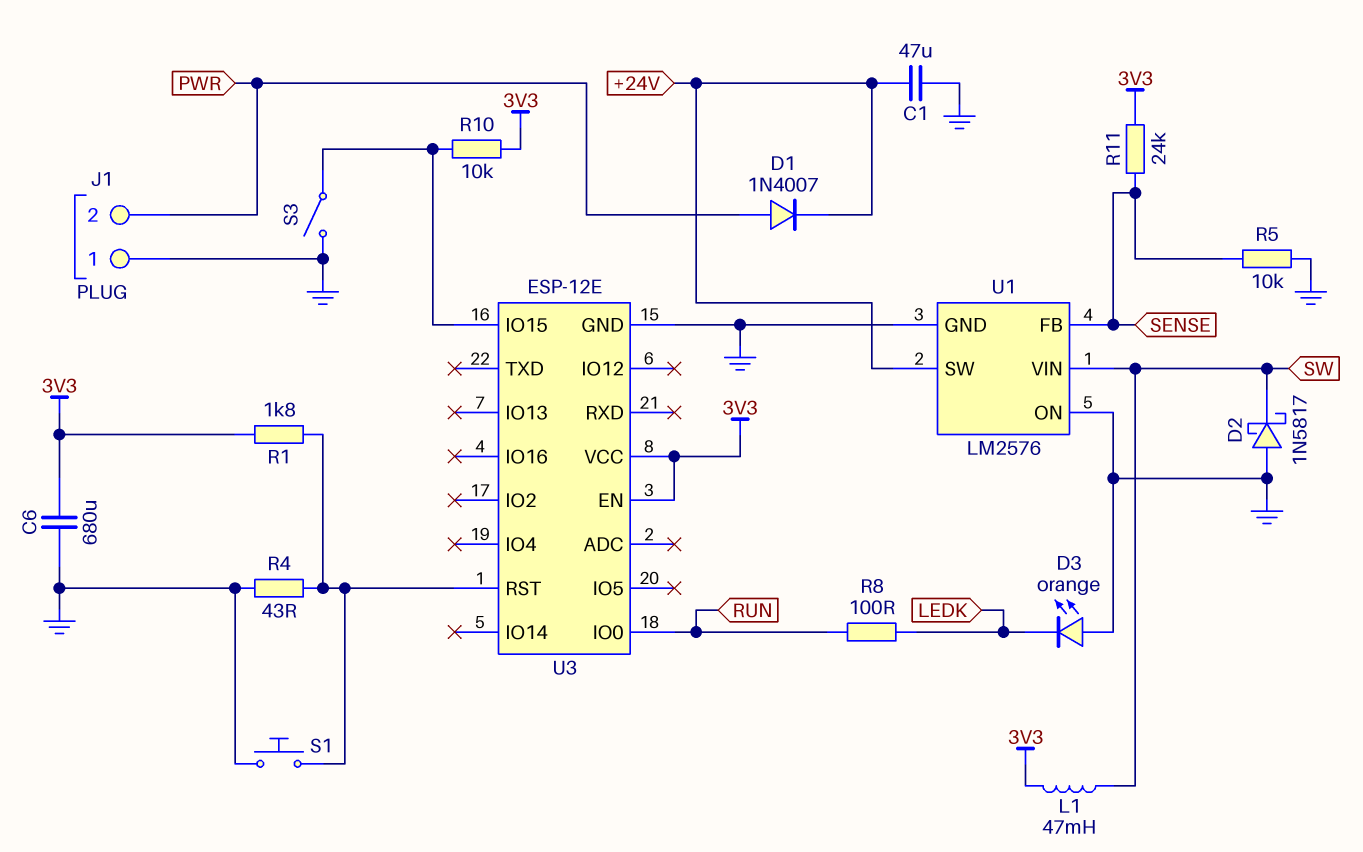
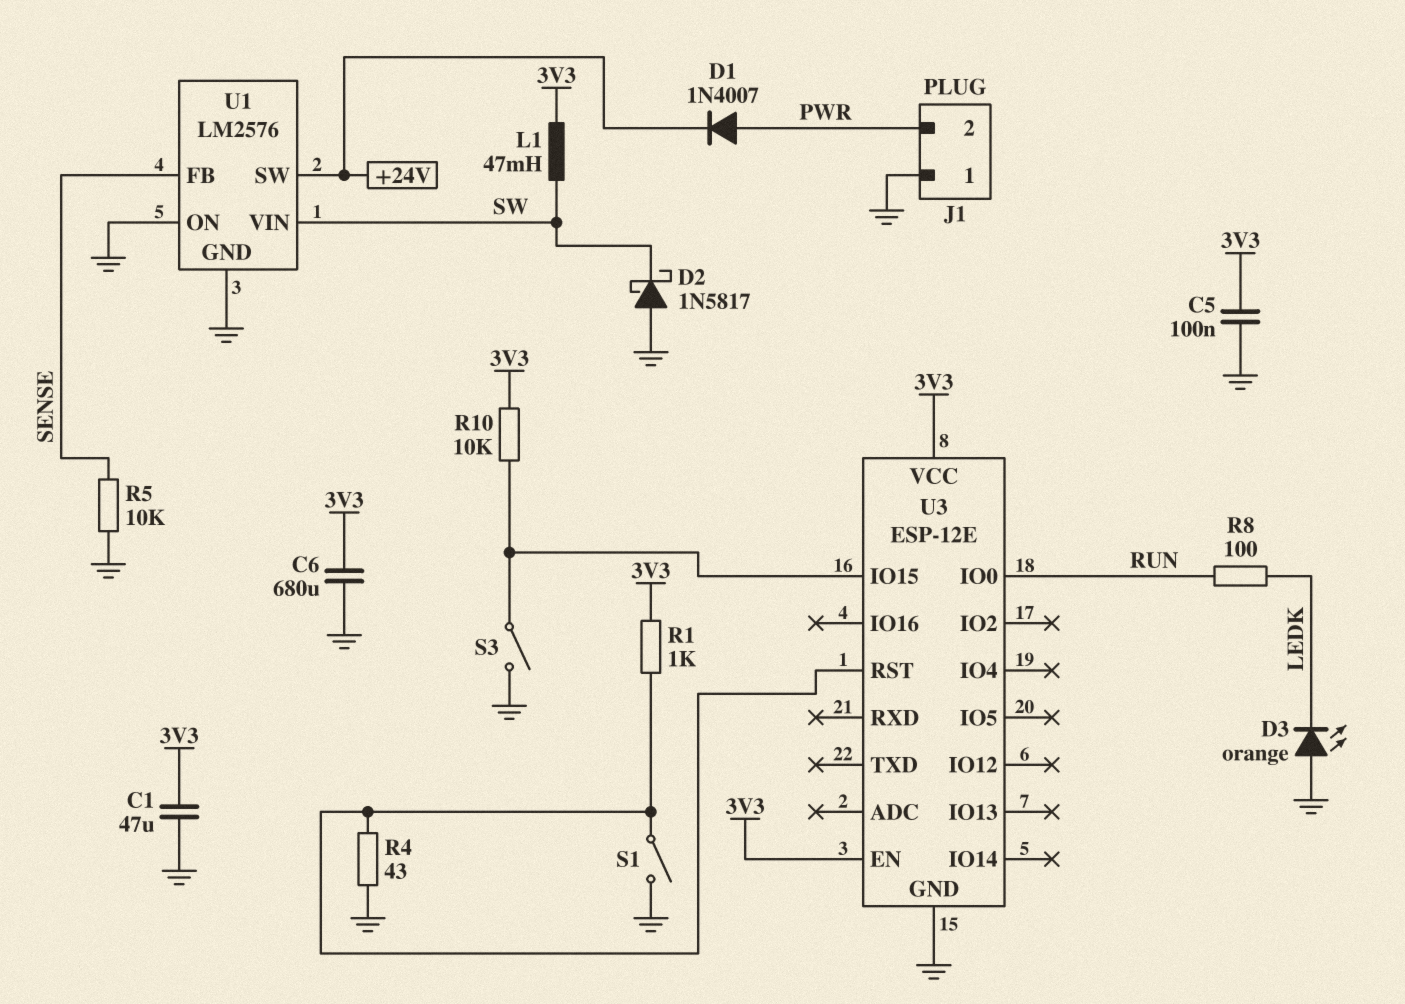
C1: 47uF (+24V, GND) -> 47uF (3V3, GND)
C5: none -> 100nF (3V3, GND)
R1: 1.8k (3V3, U3/RST) -> 1k (3V3, U3/RST)
R11: 24k (3V3, SENSE) -> none
S1: button (GND, U3/RST) -> switch (GND, U3/RST)

